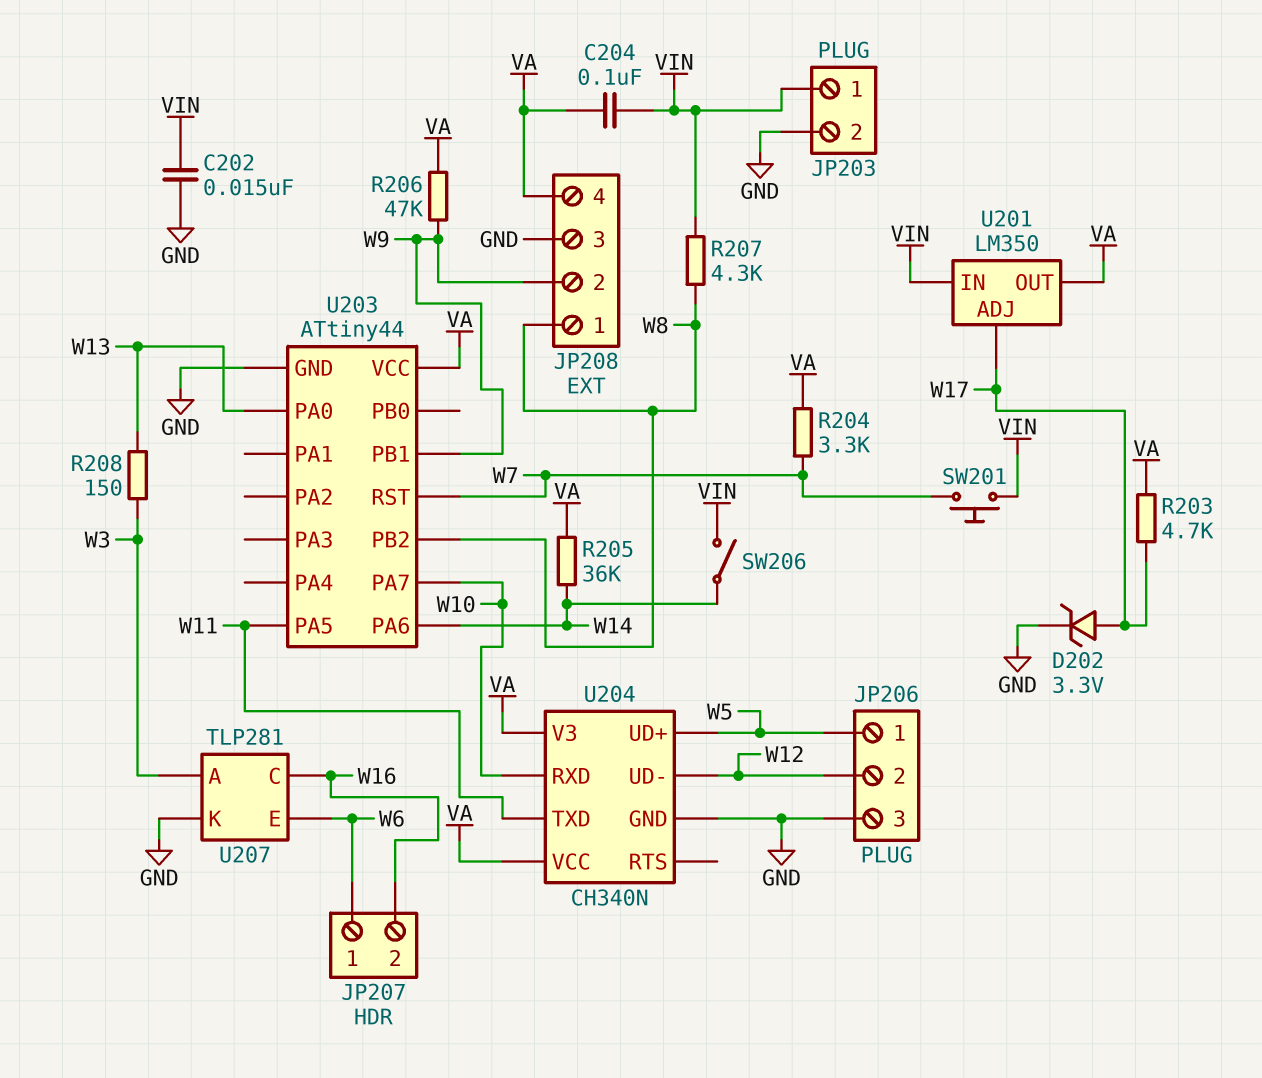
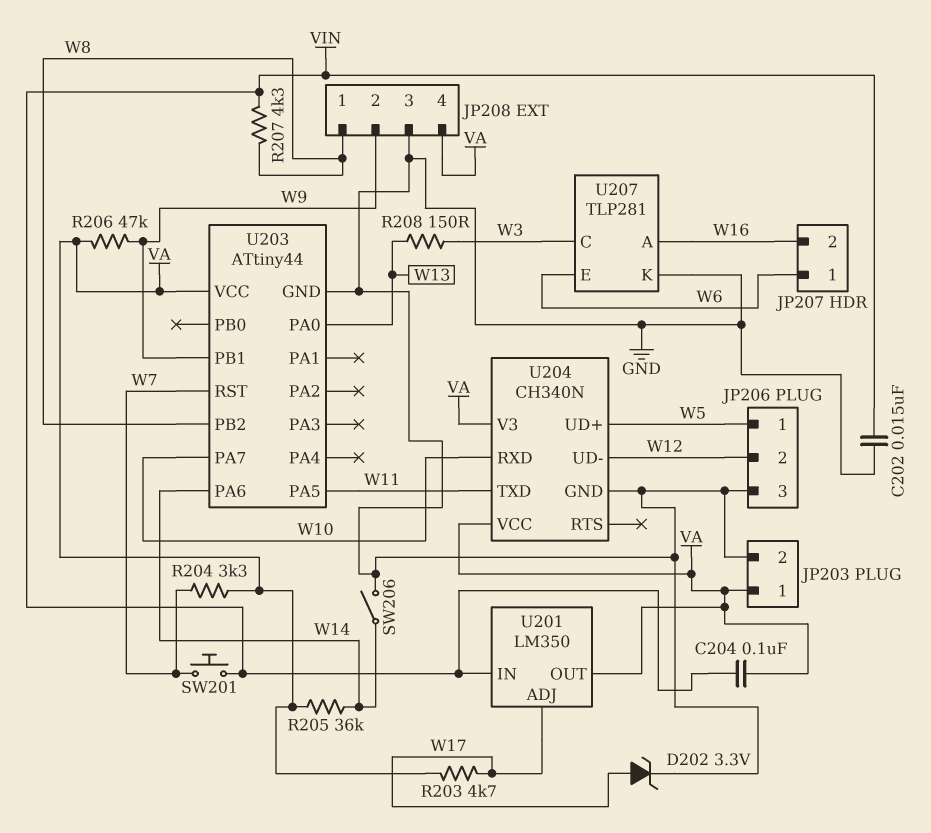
JP203 pin 1: VIN -> VA
SW206: switch (VIN, W14) -> switch (GND, W14)
U207 pin A: W3 -> W16
U207 pin C: W16 -> W3

